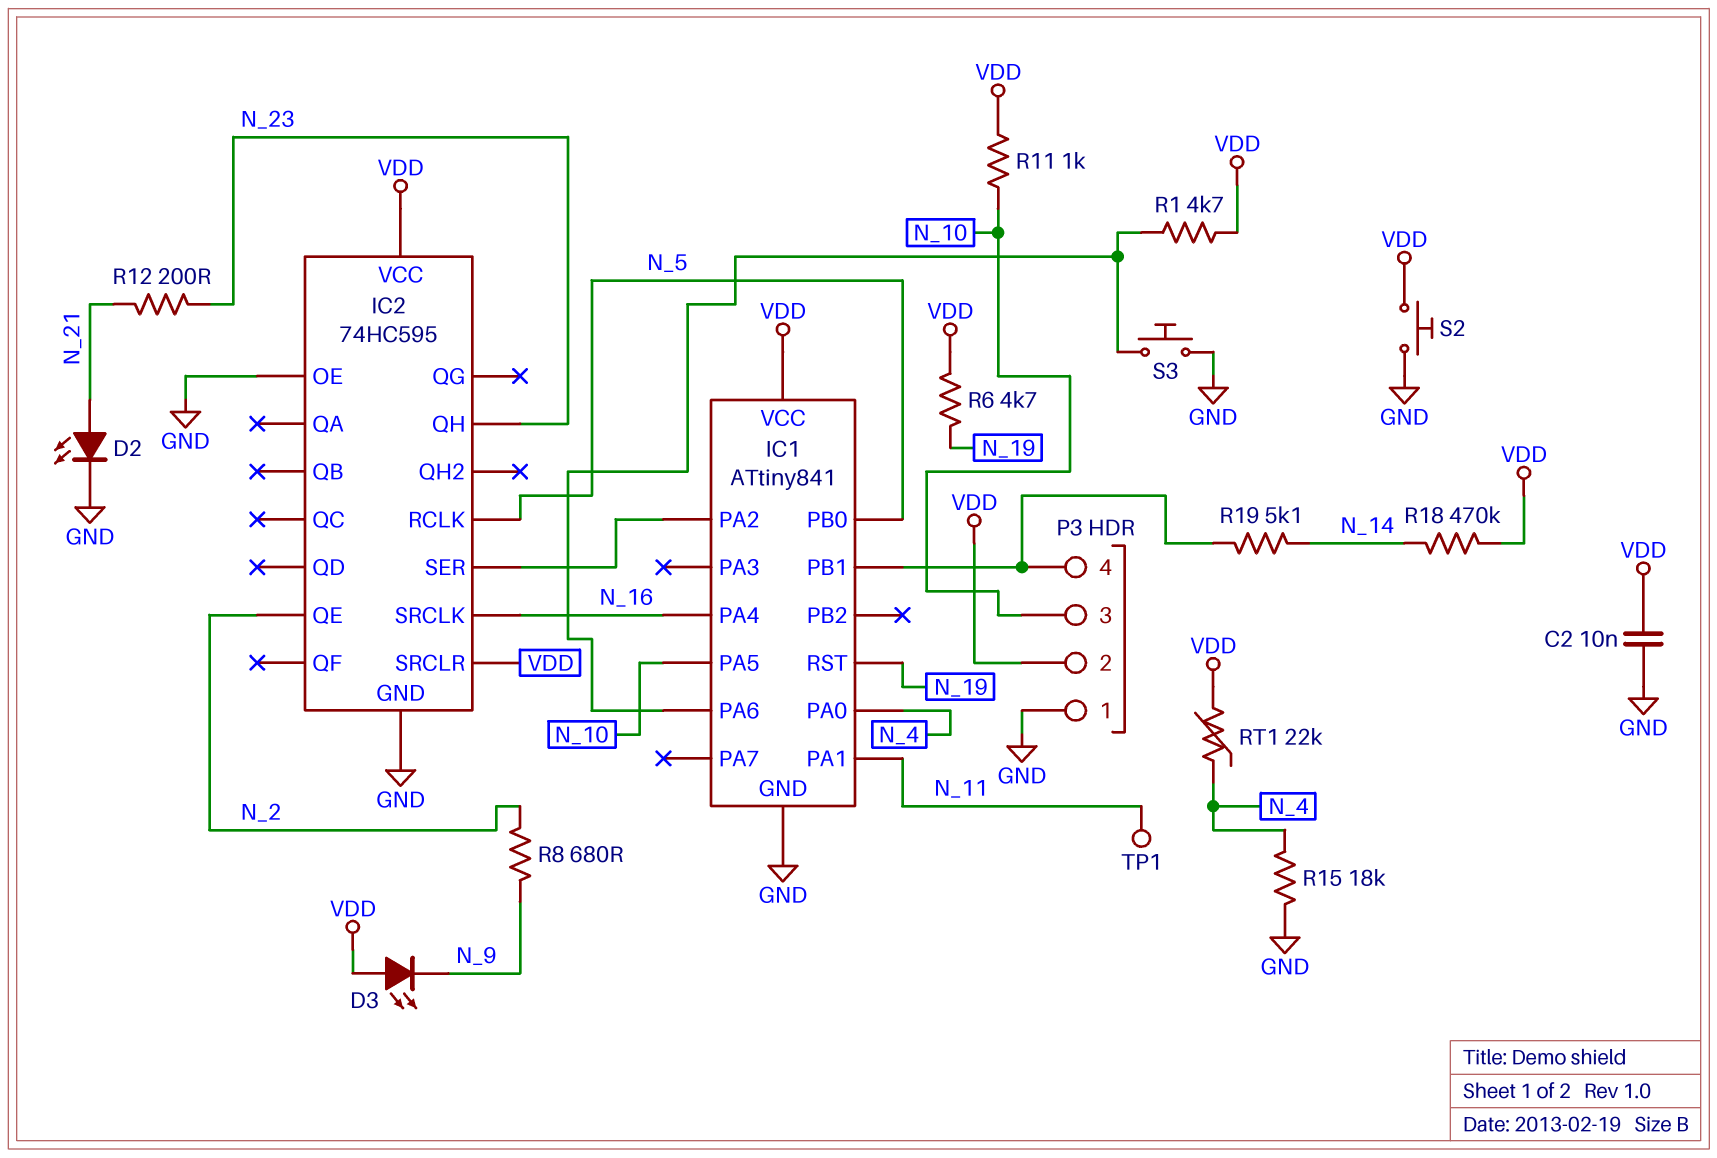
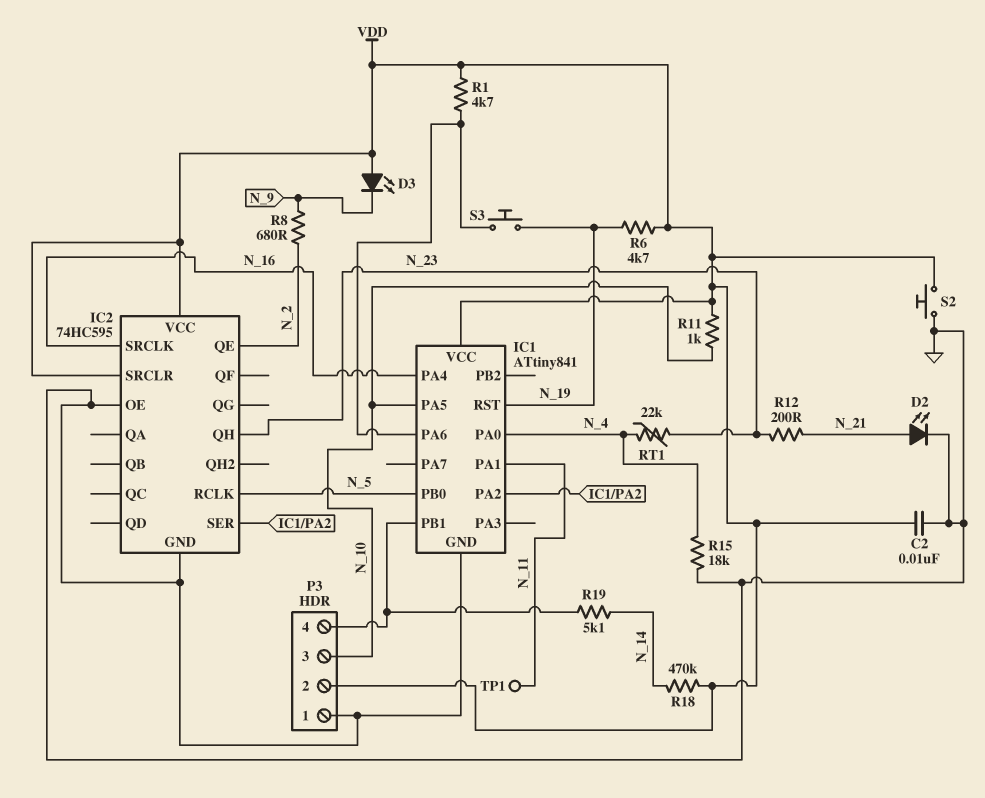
RT1: 22k (N_4, VDD) -> 22k (N_4, N_23)
S3: button (GND, IC1/PA6) -> button (IC1/PA6, N_19)

